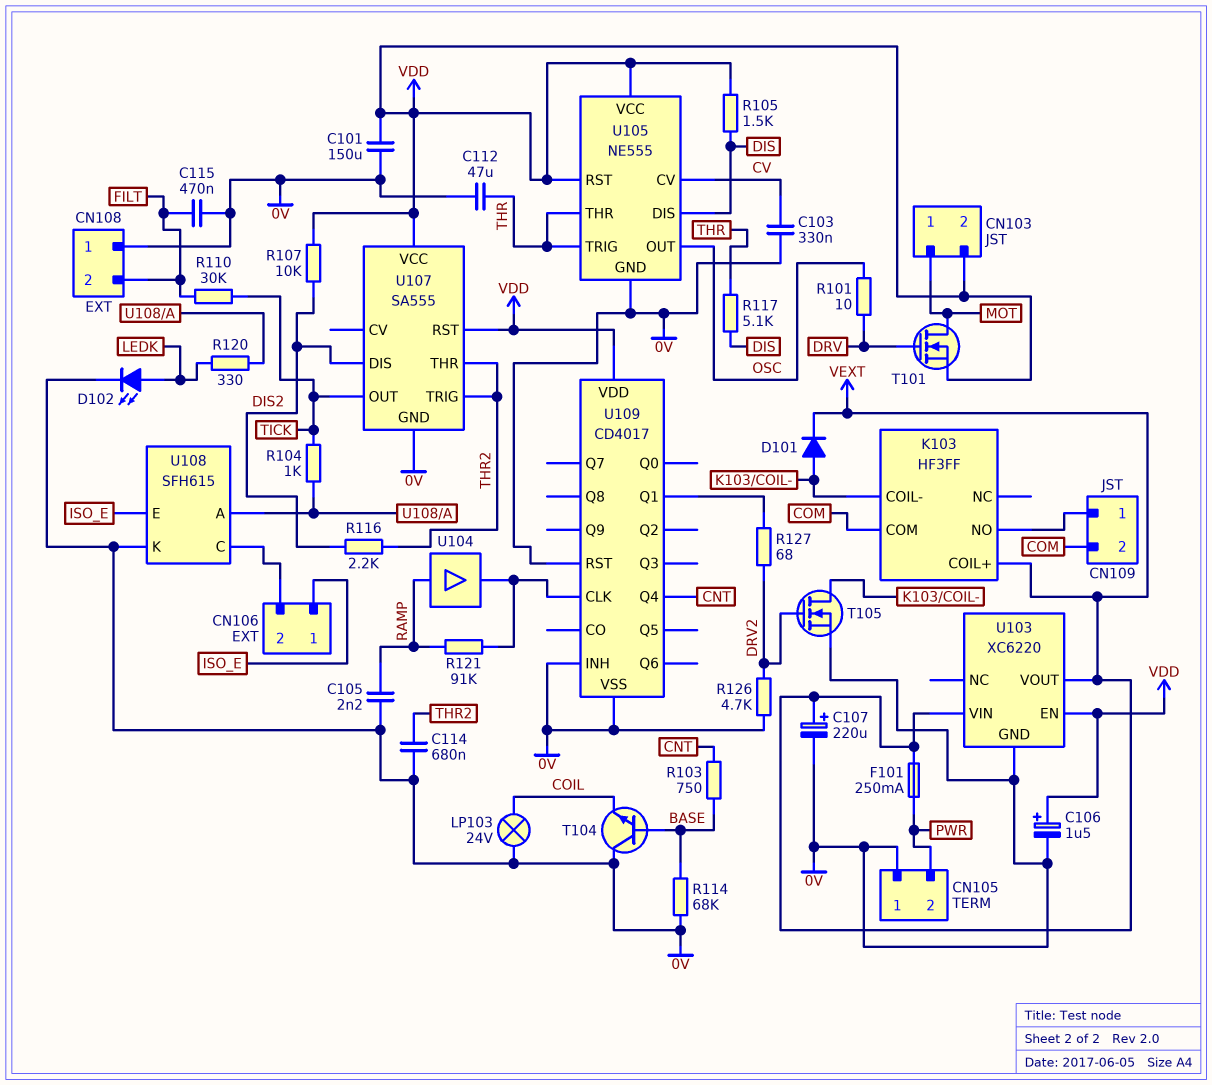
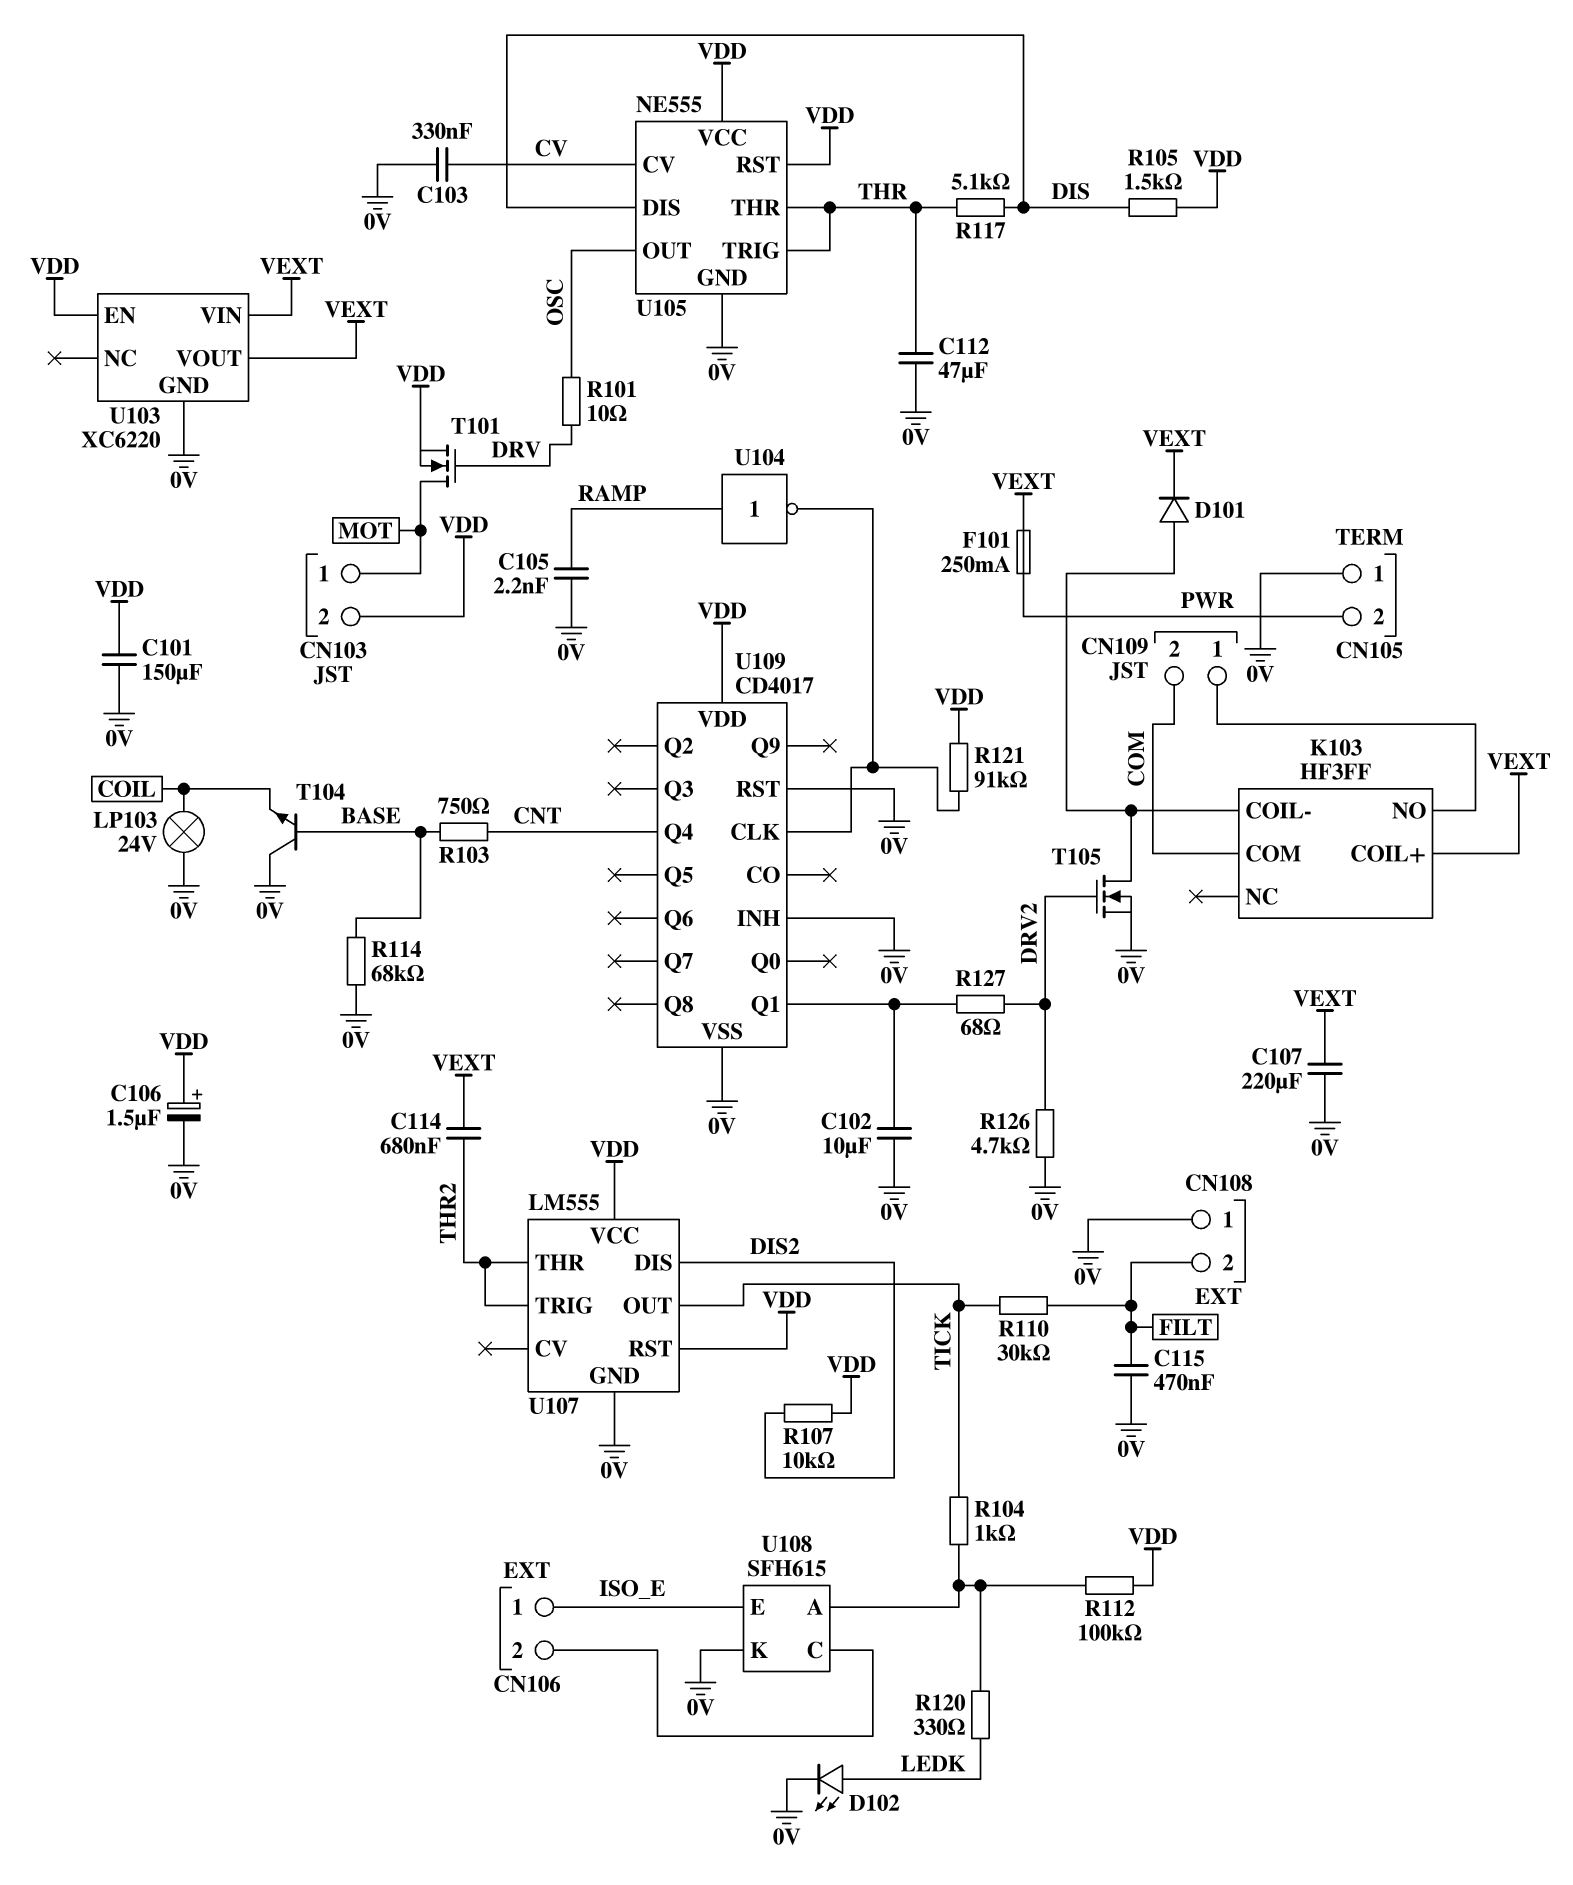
C102: none -> 10uF (0V, U109/Q1)
C107: 220uF (plus VEXT, minus 0V) -> 220uF (0V, VEXT)
C114: 680nF (0V, THR2) -> 680nF (THR2, VEXT)
R112: none -> 100k (U108/A, VDD)
R116: 2.2k (DIS2, THR2) -> none
R121: 91k (RAMP, U109/CLK) -> 91k (U109/CLK, VDD)
U104: buffer (in RAMP, out U109/CLK) -> NOT (in RAMP, out U109/CLK)
U107: SA555 -> LM555

